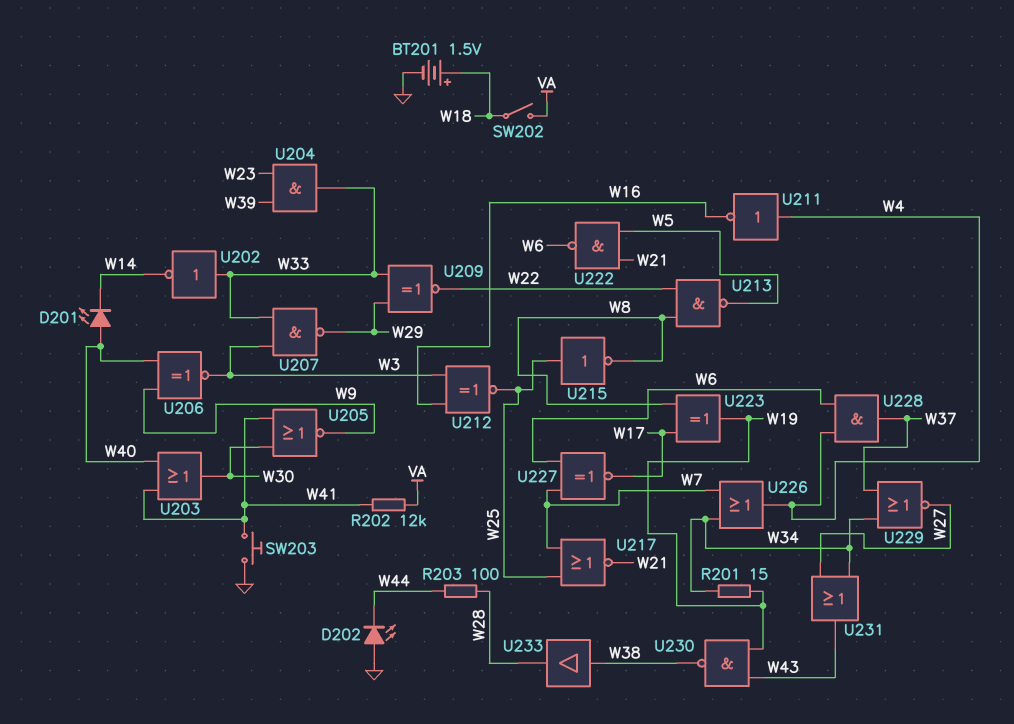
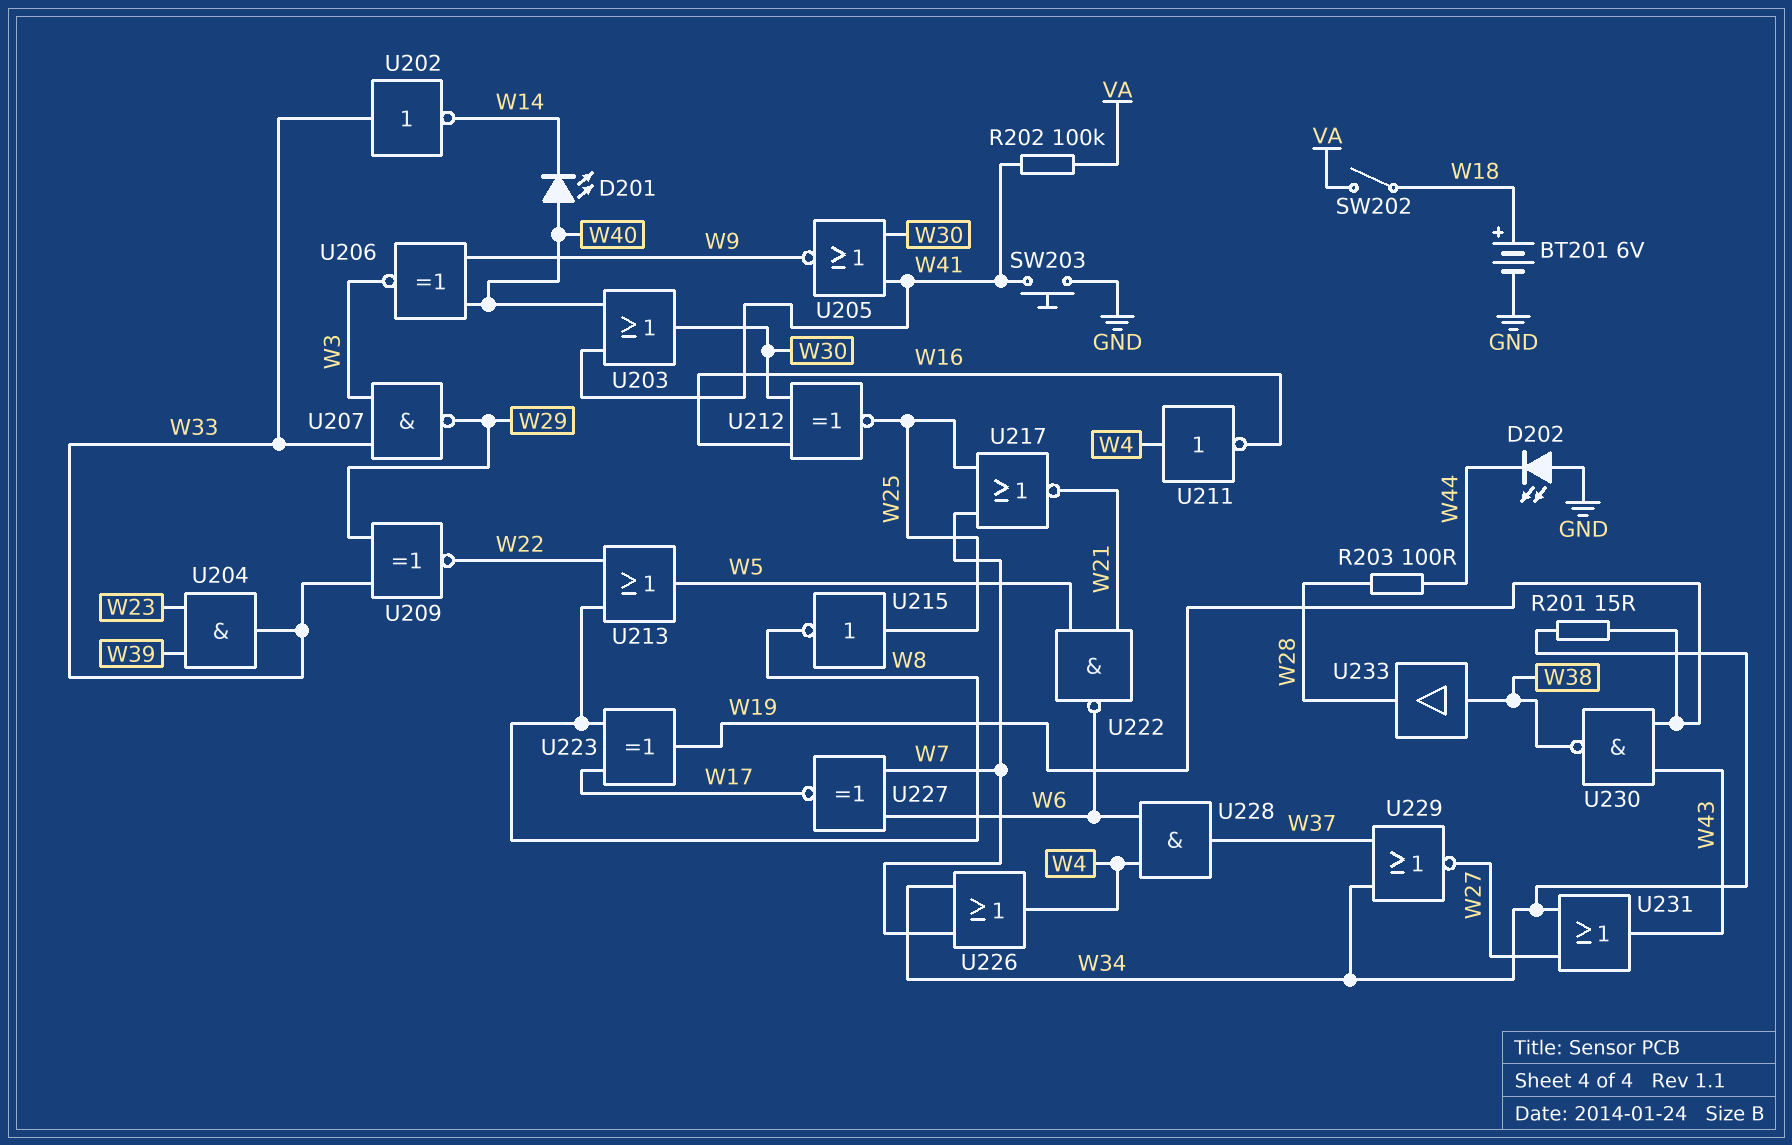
BT201: 1.5V (plus W18, minus GND) -> 6V (plus W18, minus GND)
R202: 12k (VA, W41) -> 100k (VA, W41)
U212: XNOR (in W3, in W16, out W25) -> XNOR (in W16, in W30, out W25)
U213: NAND (in W8, in W22, out W5) -> OR (in W8, in W22, out W5)

